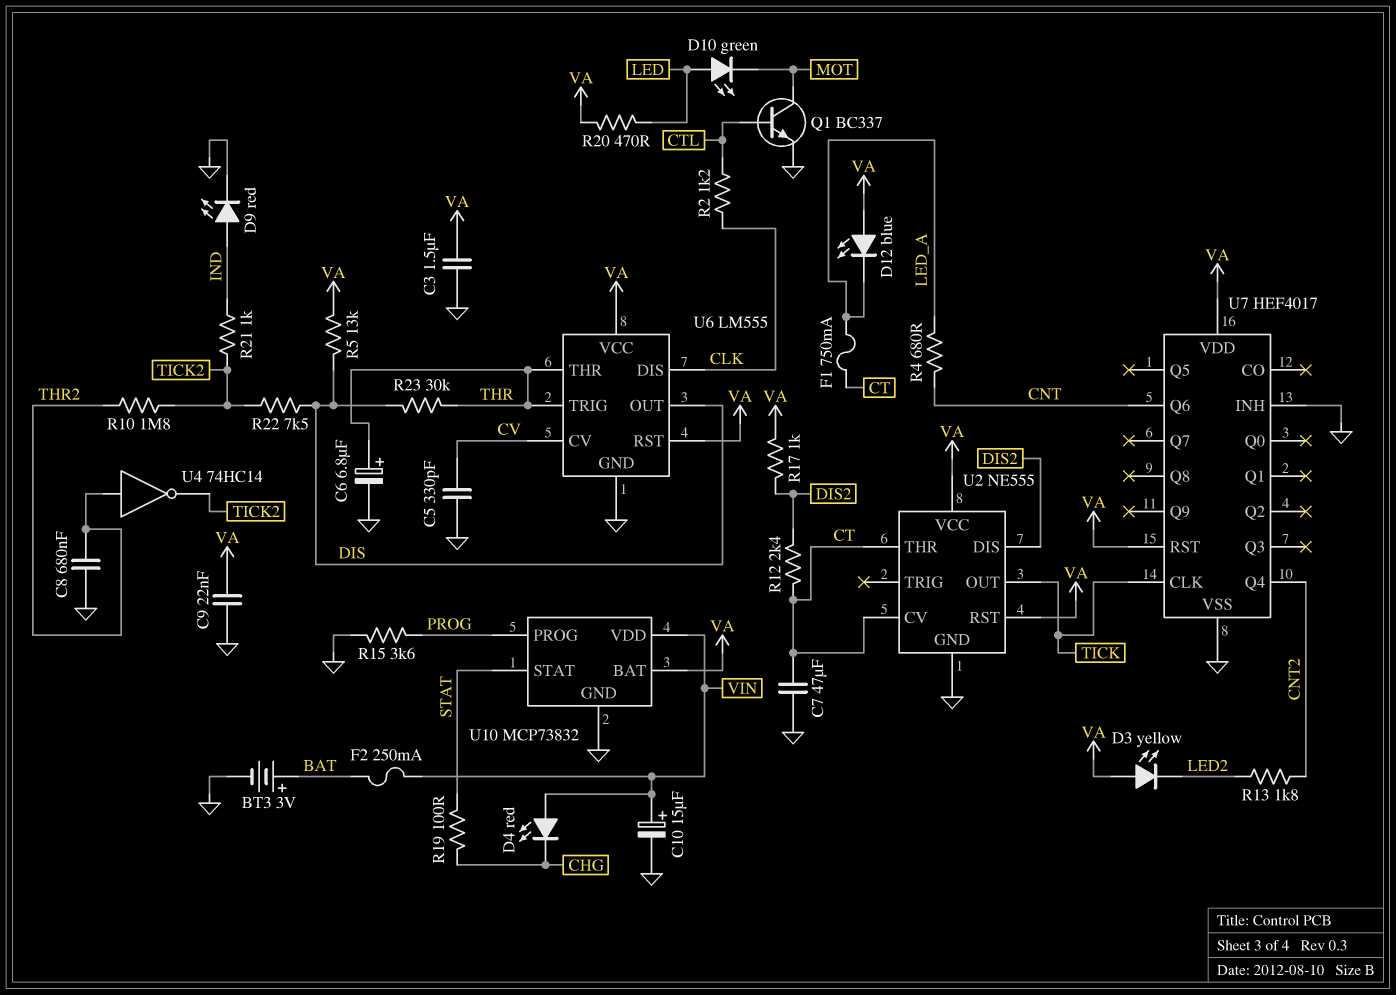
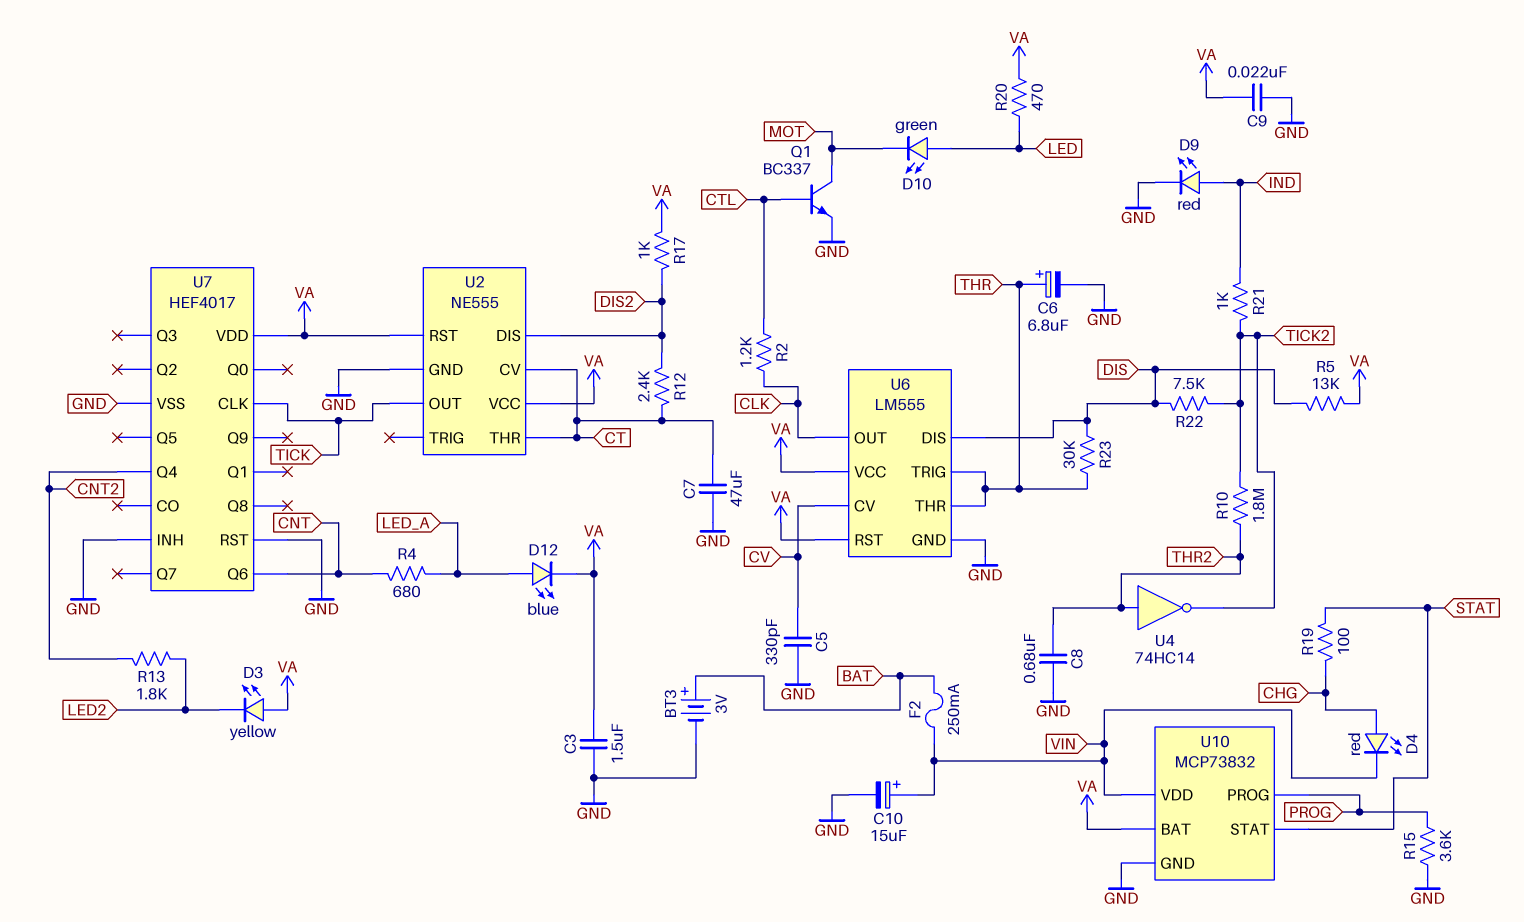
D4: LED red (A VIN, K CHG) -> LED red (A CHG, K VIN)
D12: LED blue (A VA, K LED_A) -> LED blue (A LED_A, K VA)
F1: 750mA (CT, LED_A) -> none
U6 pin DIS: CLK -> DIS
U6 pin OUT: DIS -> CLK
U7 pin RST: VA -> GND

